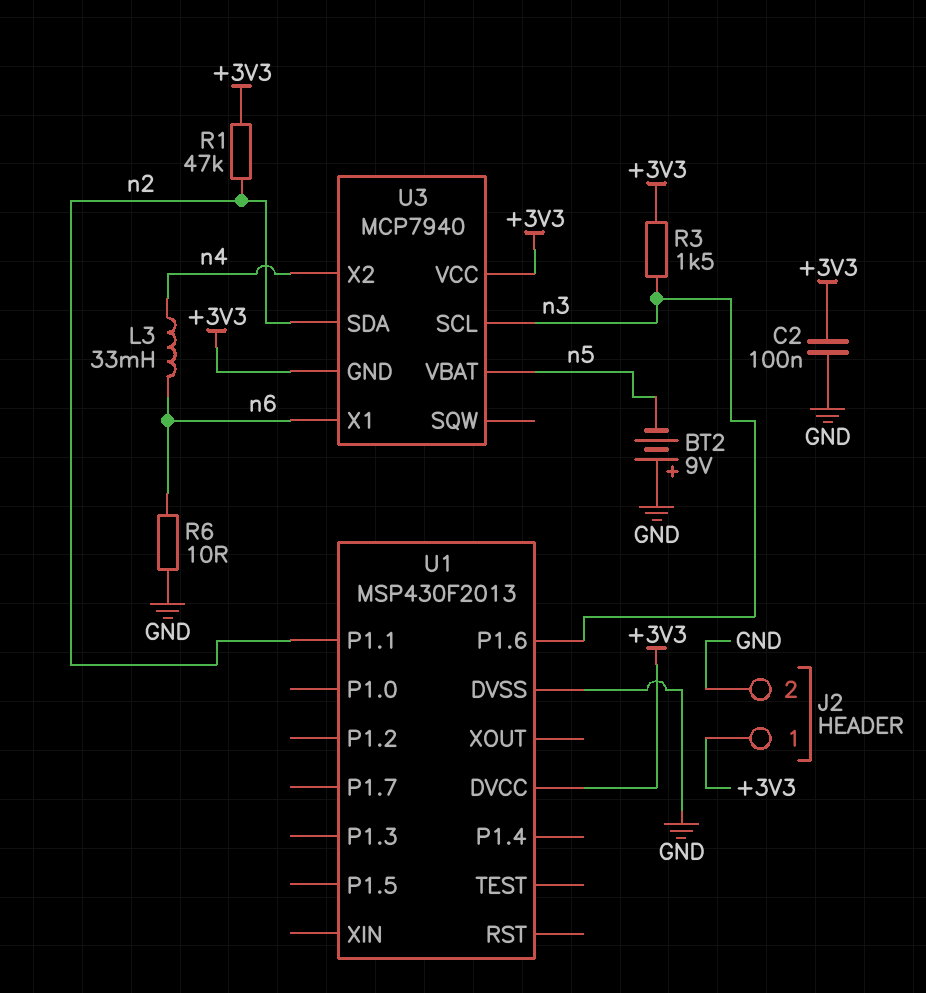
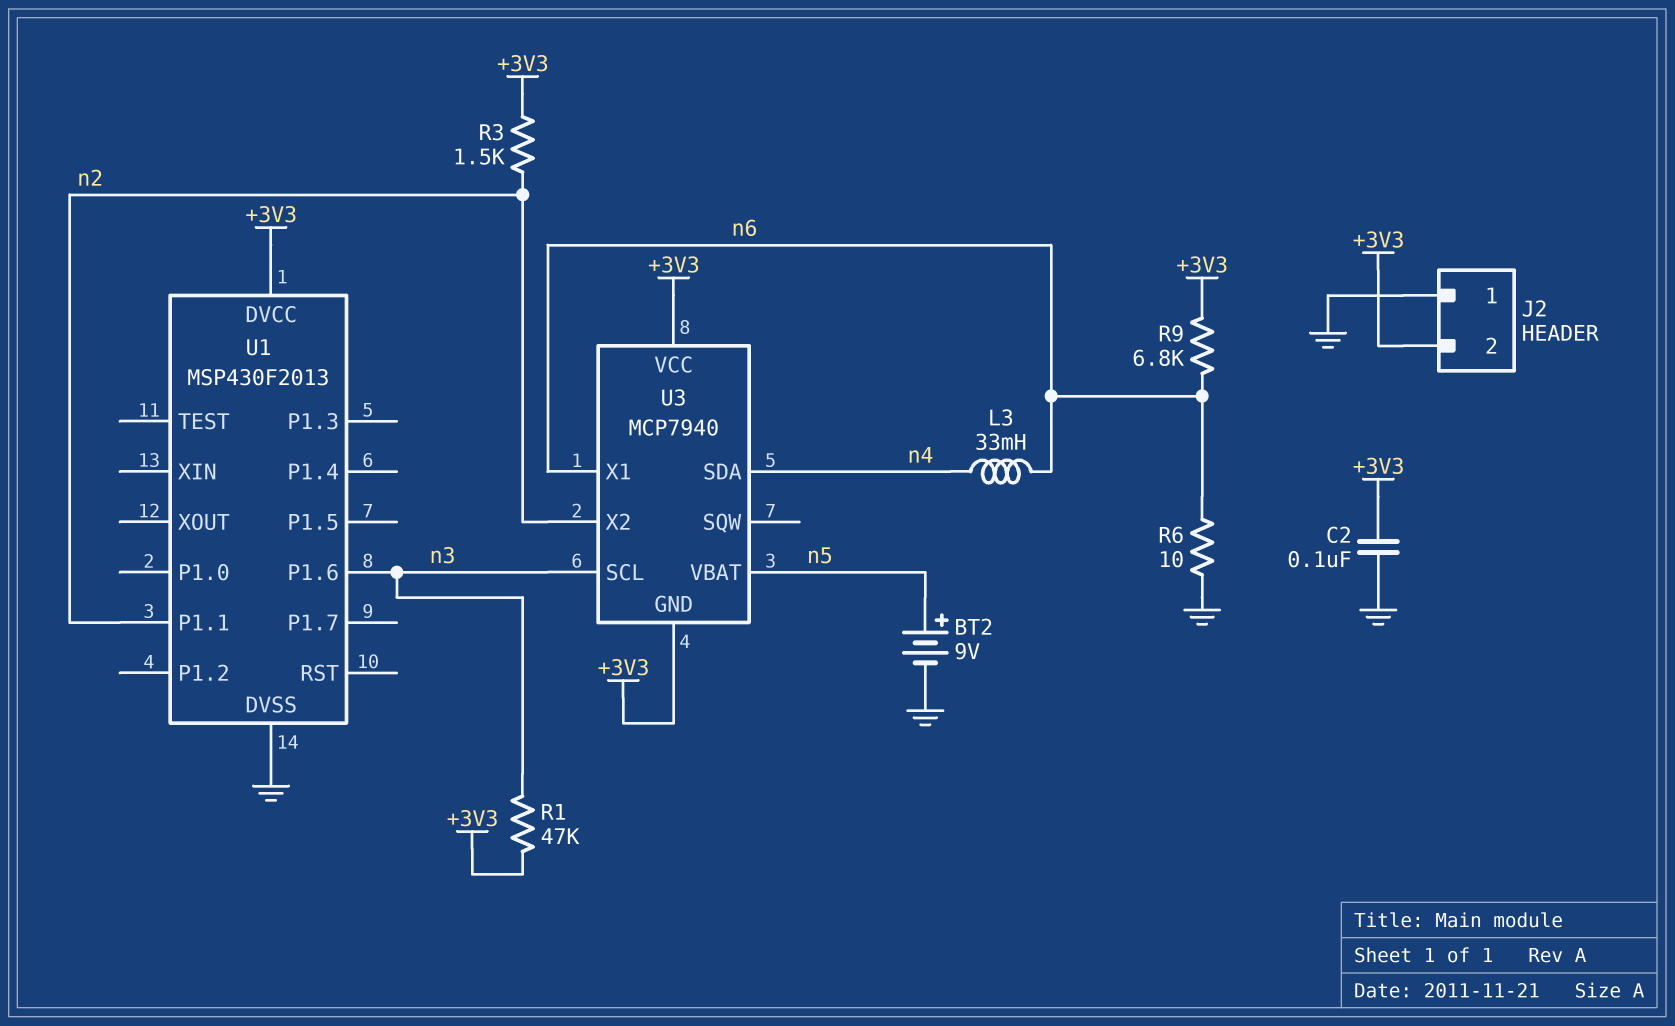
BT2: 9V (plus GND, minus n5) -> 9V (plus n5, minus GND)
J2 pin 1: +3V3 -> GND
J2 pin 2: GND -> +3V3
R1: 47k (+3V3, n2) -> 47k (+3V3, n3)
R3: 1.5k (+3V3, n3) -> 1.5k (+3V3, n2)
R9: none -> 6.8k (+3V3, n6)
U3 pin SDA: n2 -> n4
U3 pin X2: n4 -> n2

